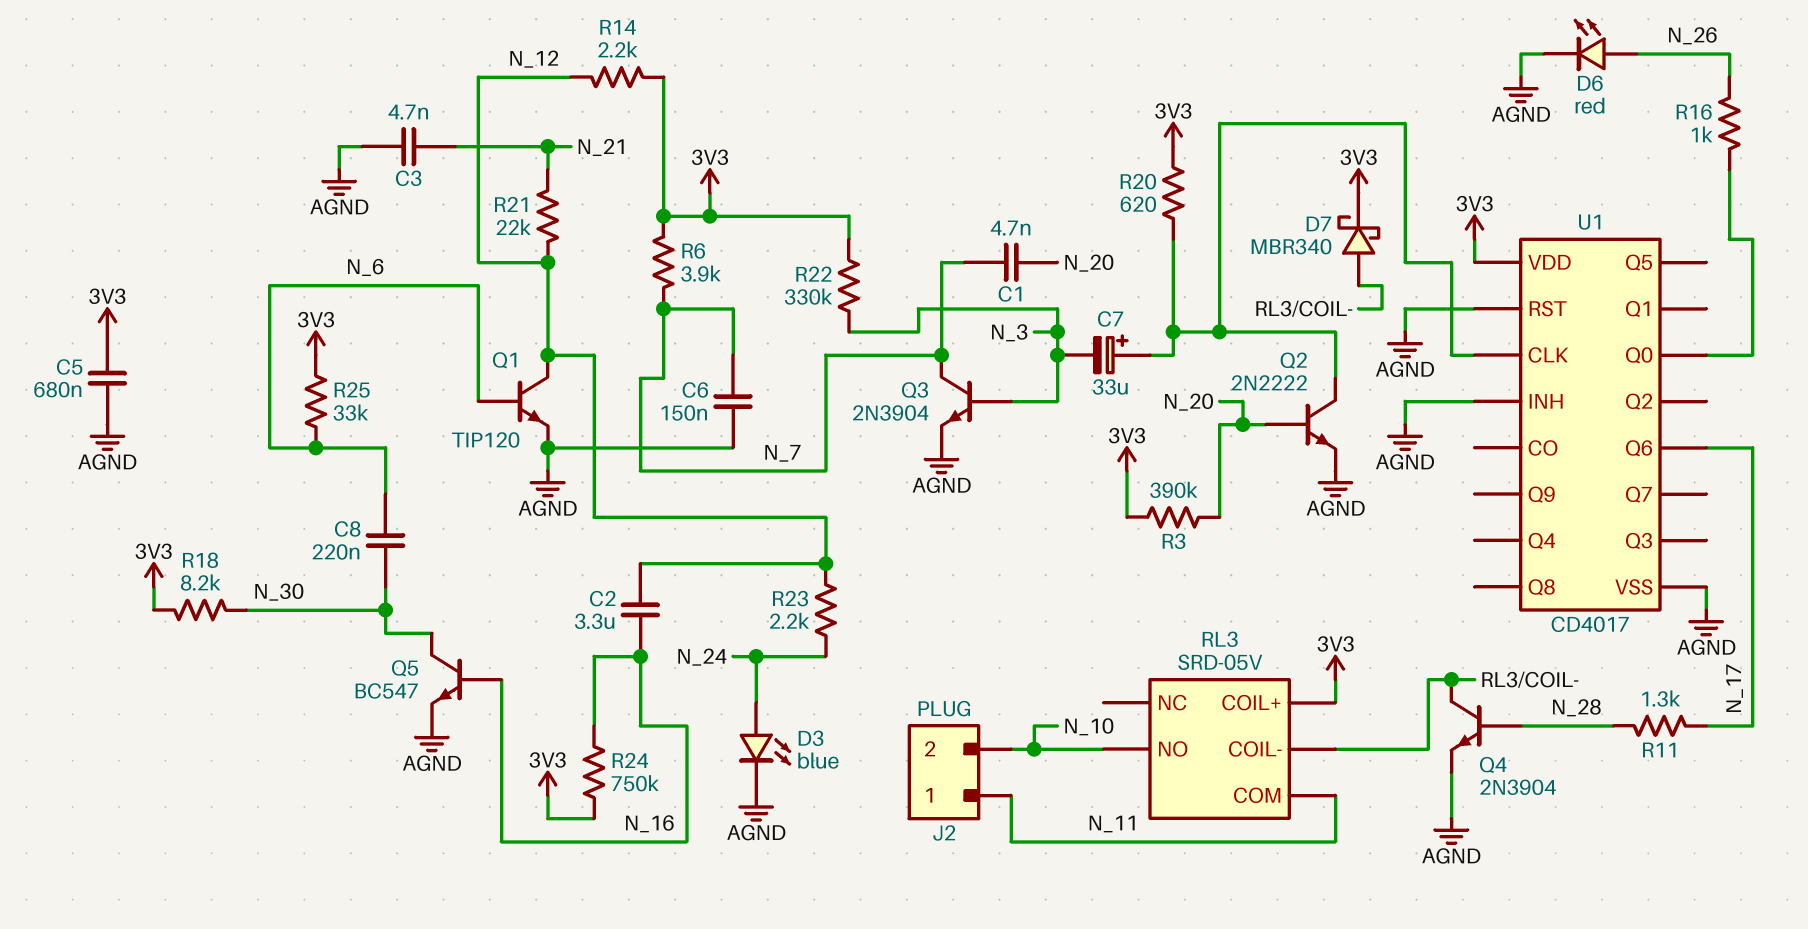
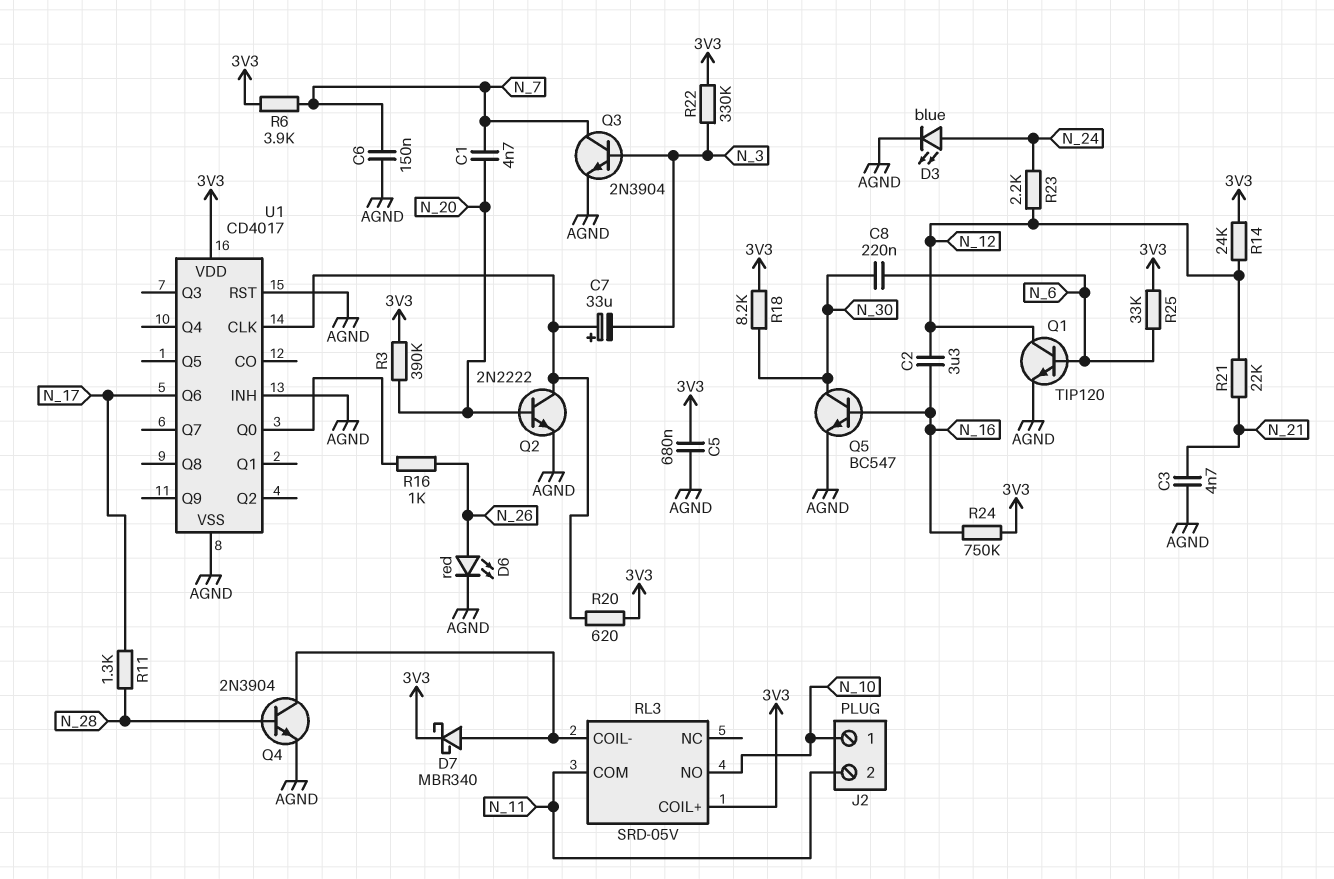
J2 pin 1: N_11 -> N_10
J2 pin 2: N_10 -> N_11
R14: 2.2k (3V3, N_12) -> 24k (3V3, N_12)

